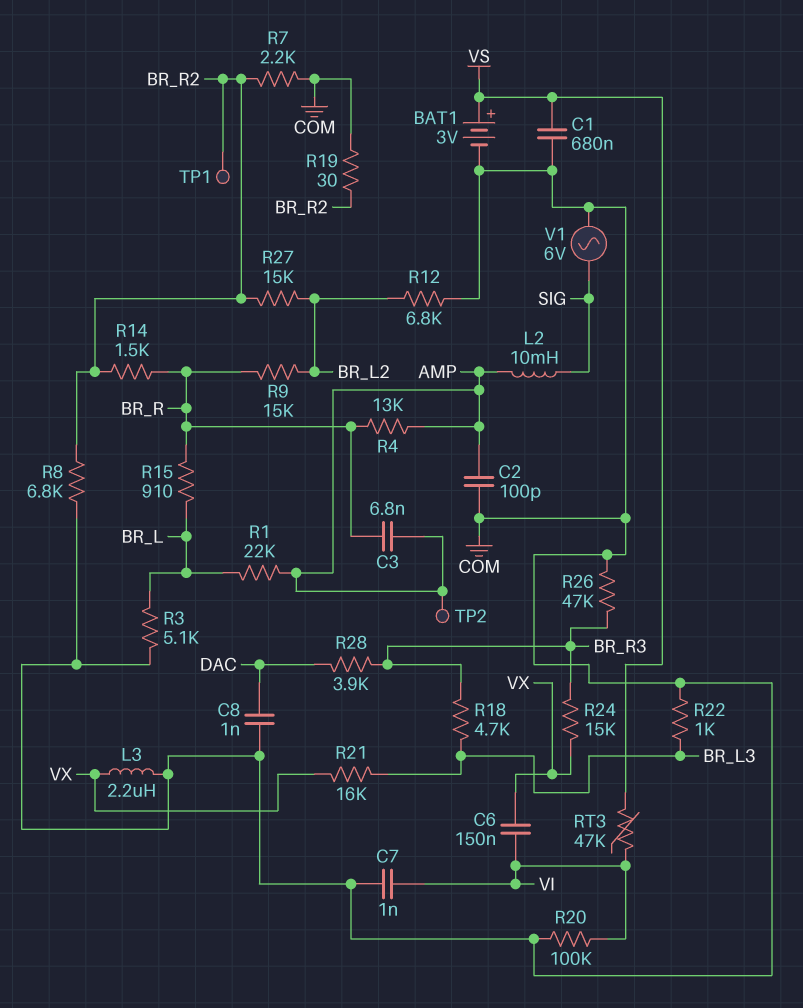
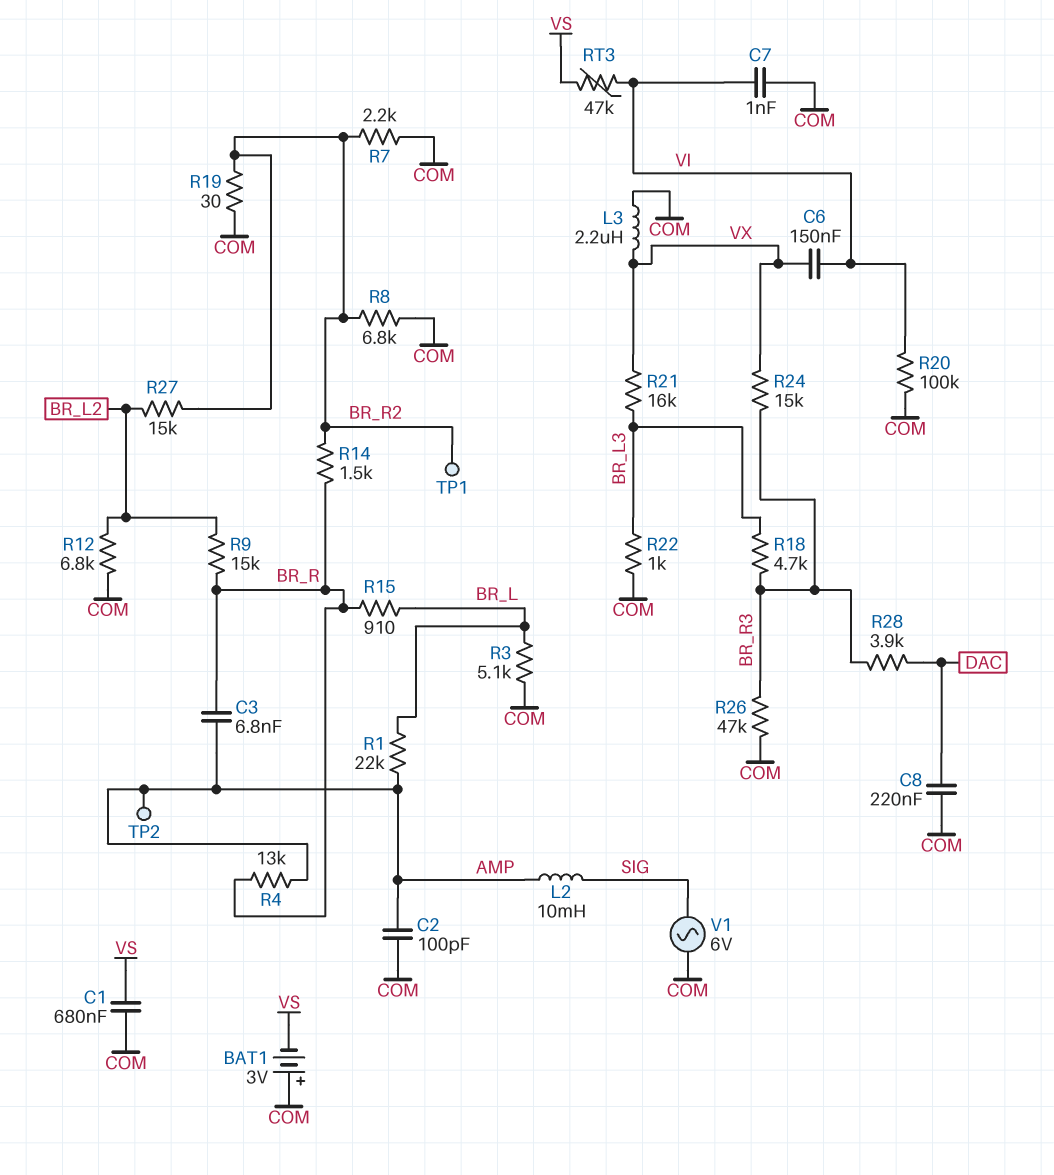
BAT1: 3V (plus VS, minus COM) -> 3V (plus COM, minus VS)
C8: 1nF (COM, DAC) -> 220nF (COM, DAC)

